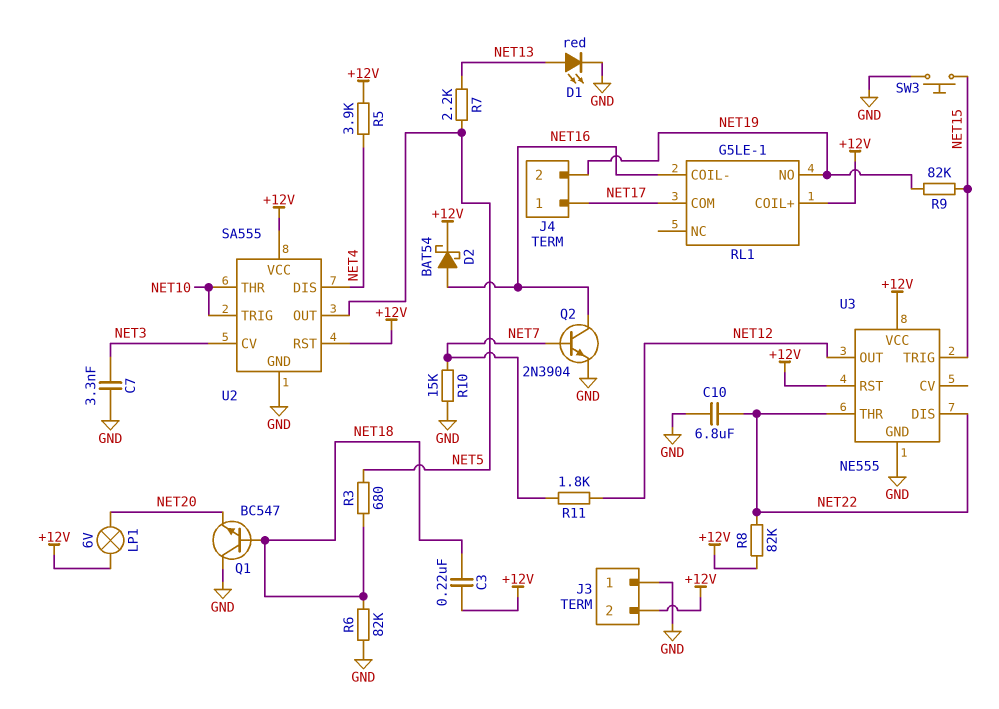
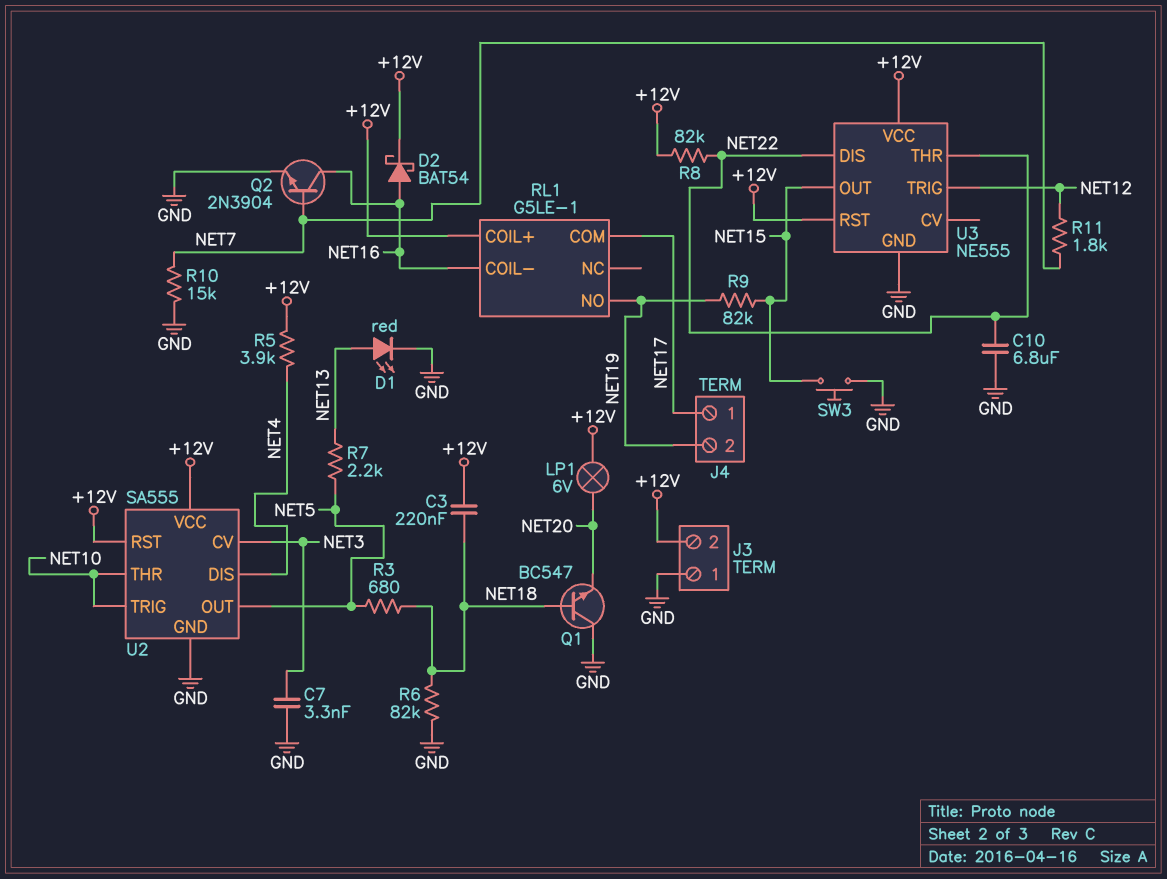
U3 pin OUT: NET12 -> NET15
U3 pin TRIG: NET15 -> NET12

